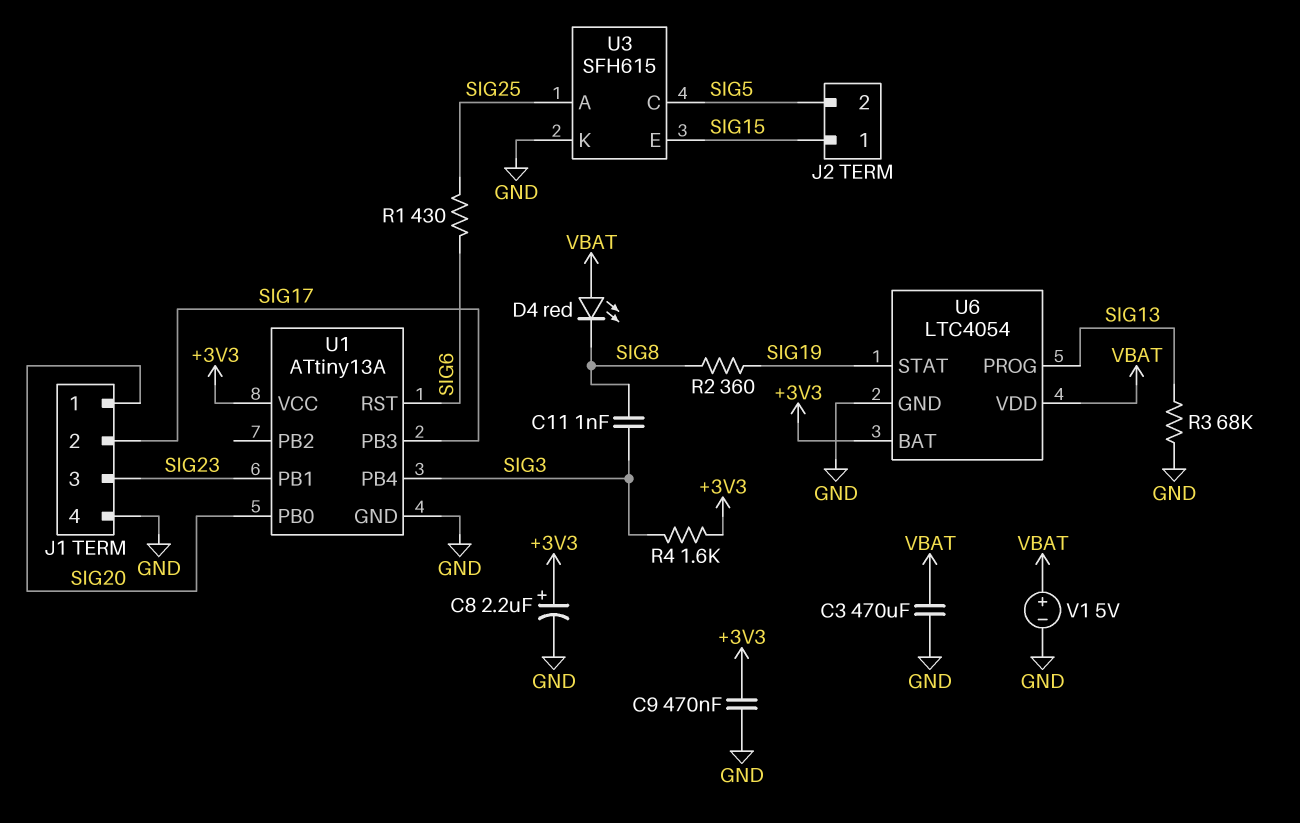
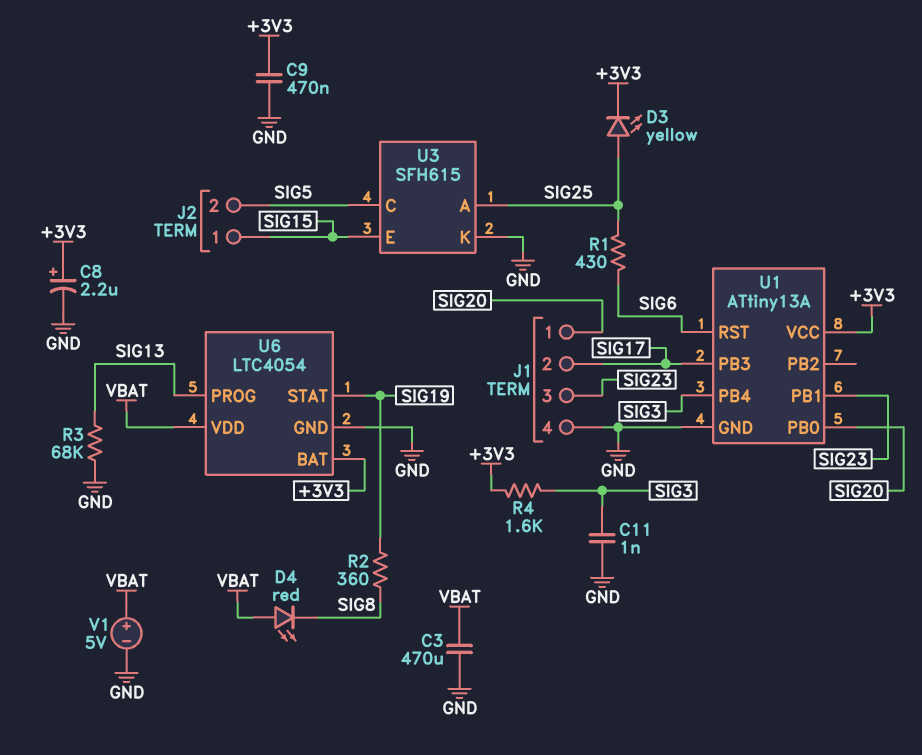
C11: 1nF (SIG3, SIG8) -> 1nF (GND, SIG3)
D3: none -> LED yellow (A SIG25, K +3V3)

